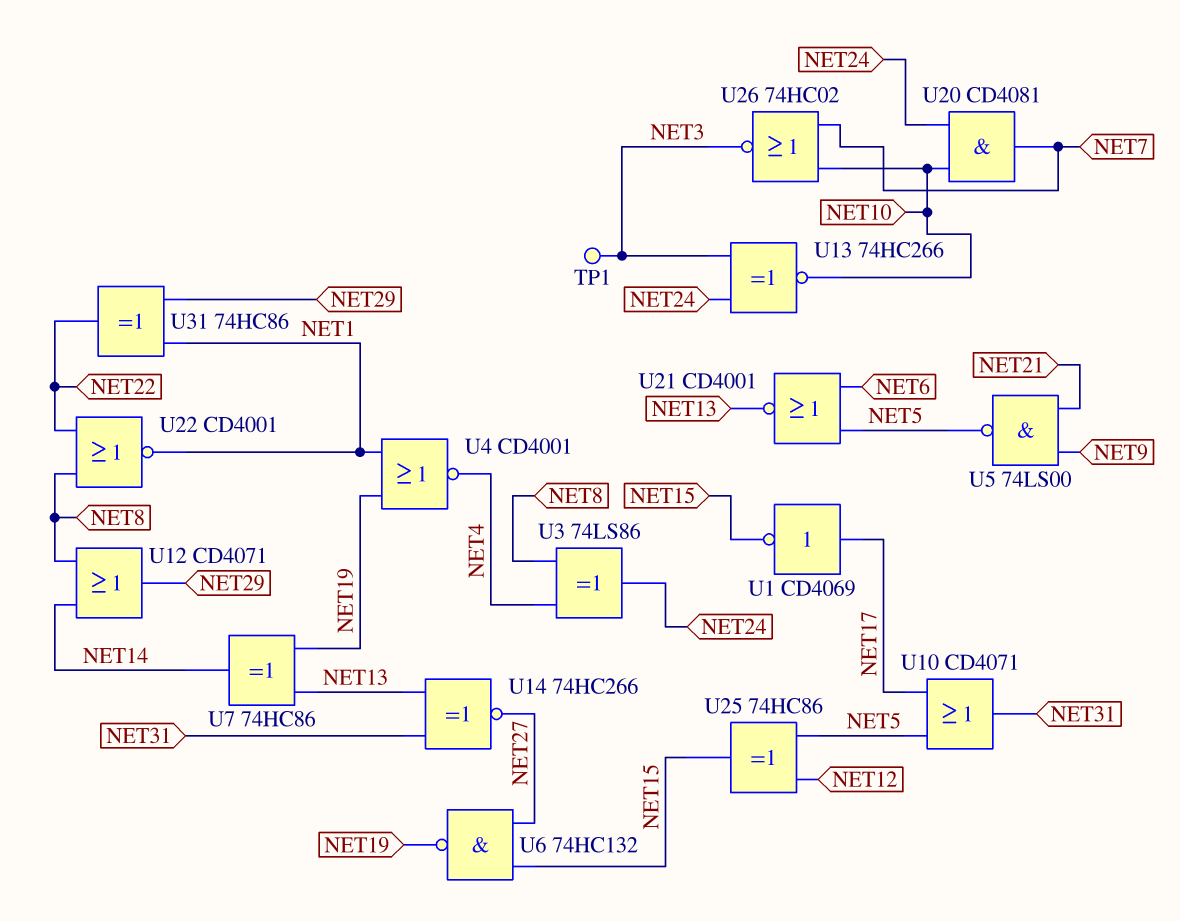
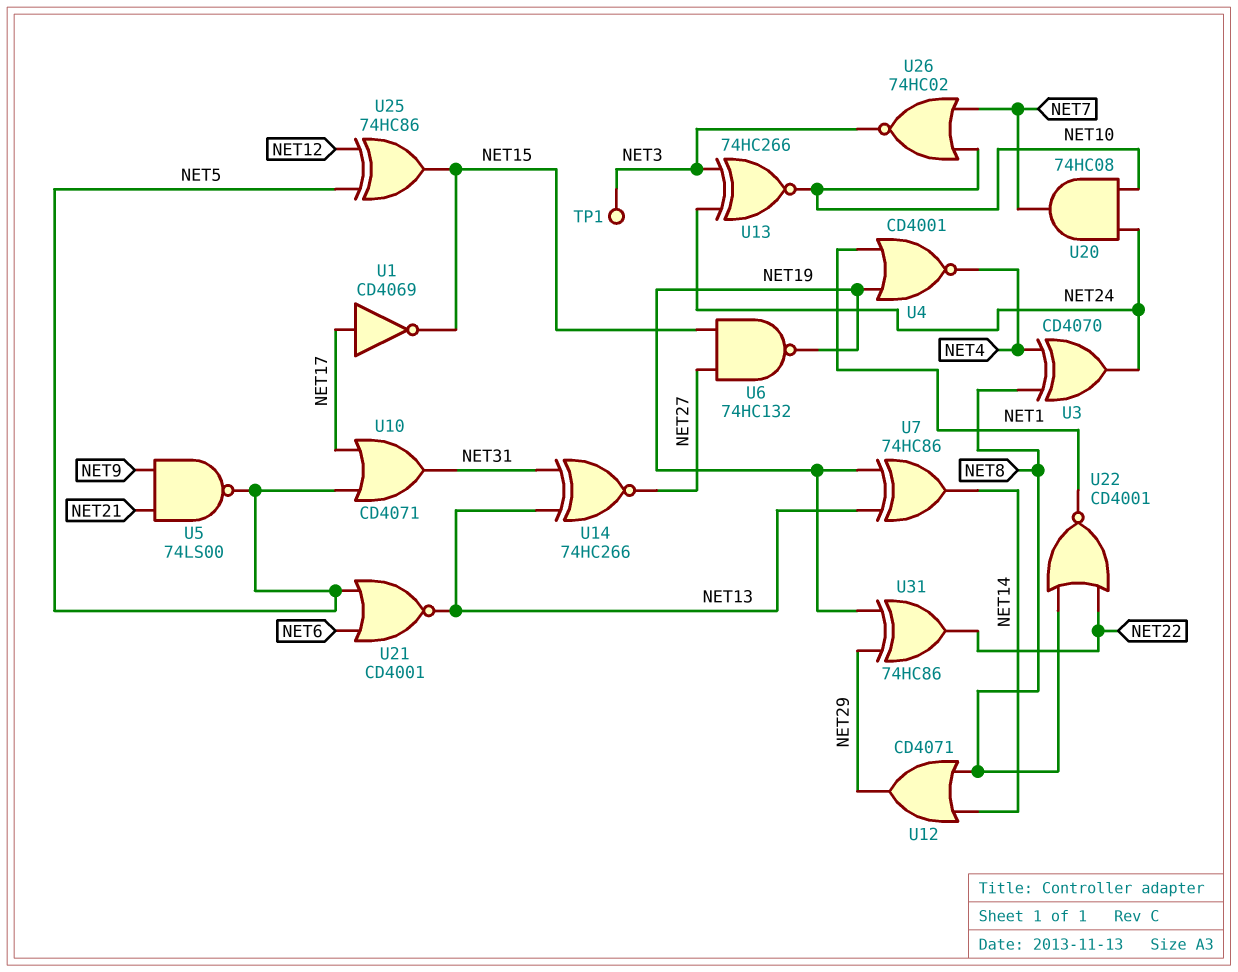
U3: XOR 74LS86 (in NET4, in NET8, out NET24) -> XOR CD4070 (in NET4, in NET8, out NET24)
U20: AND CD4081 (in NET10, in NET24, out NET7) -> AND 74HC08 (in NET10, in NET24, out NET7)
U31: XOR 74HC86 (in NET1, in NET29, out NET22) -> XOR 74HC86 (in NET19, in NET29, out NET22)

